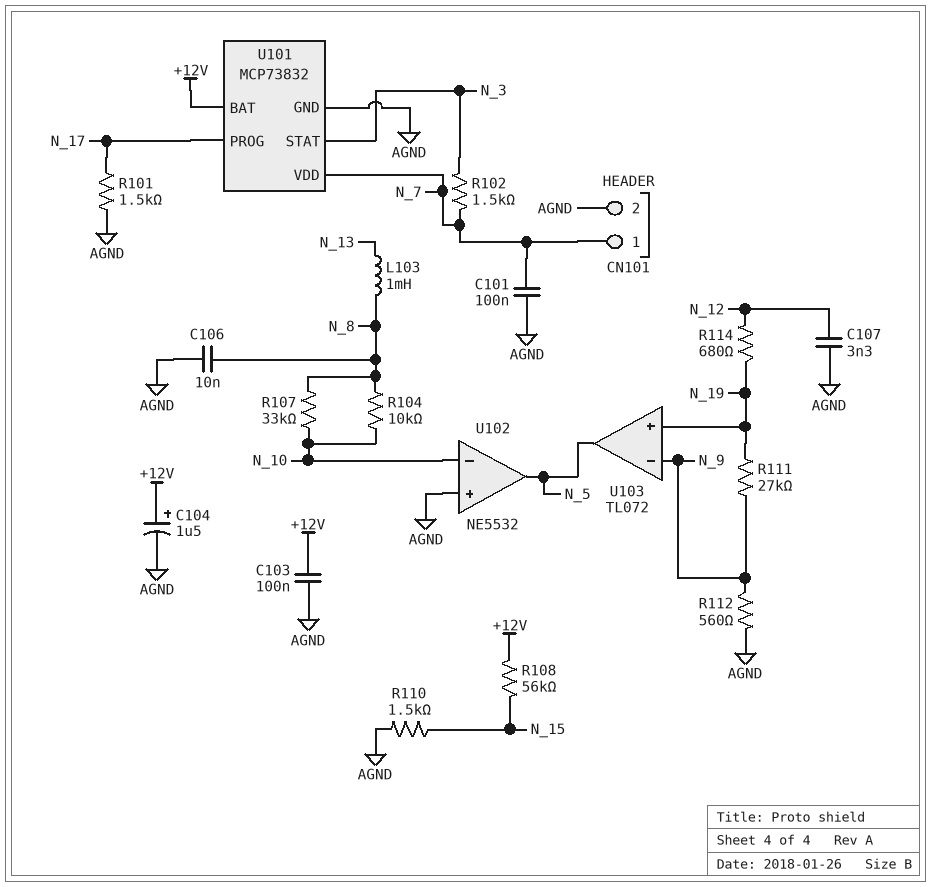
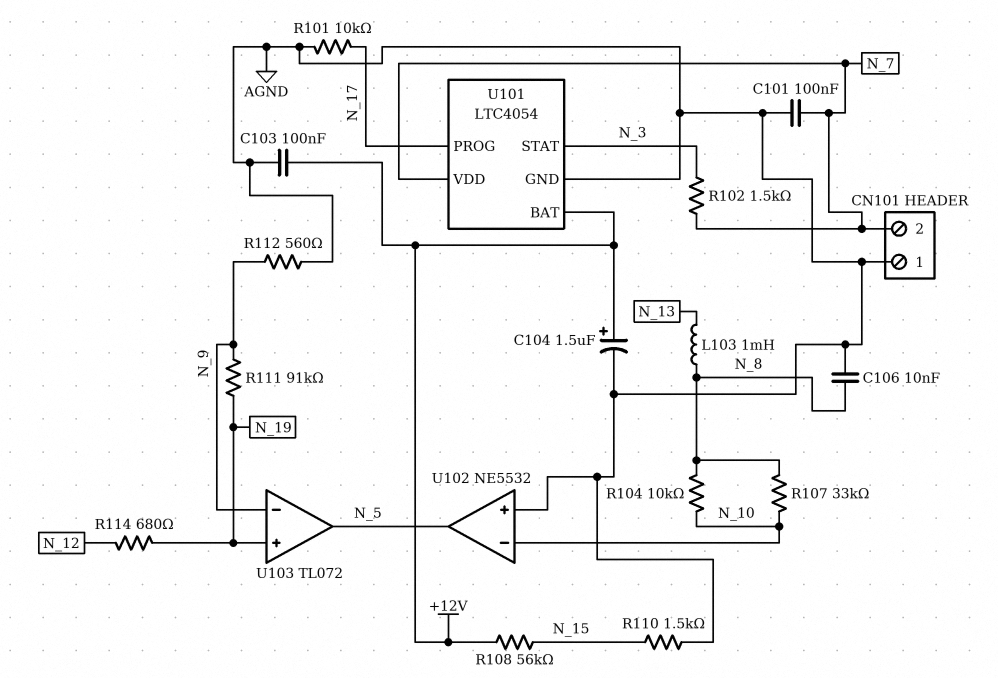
C107: 3.3nF (AGND, N_12) -> none
CN101 pin 1: N_7 -> AGND
CN101 pin 2: AGND -> N_7
R101: 1.5k (AGND, N_17) -> 10k (AGND, N_17)
R111: 27k (N_9, N_19) -> 91k (N_9, N_19)
U101: MCP73832 -> LTC4054

